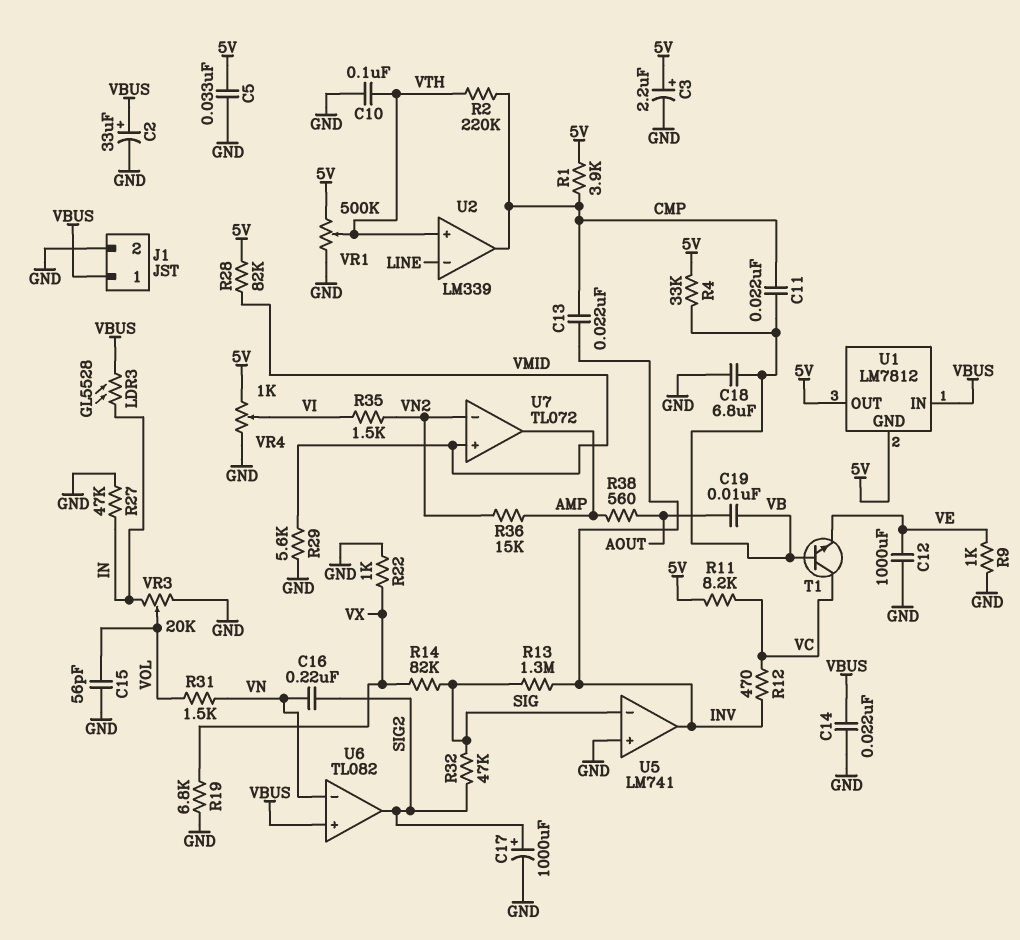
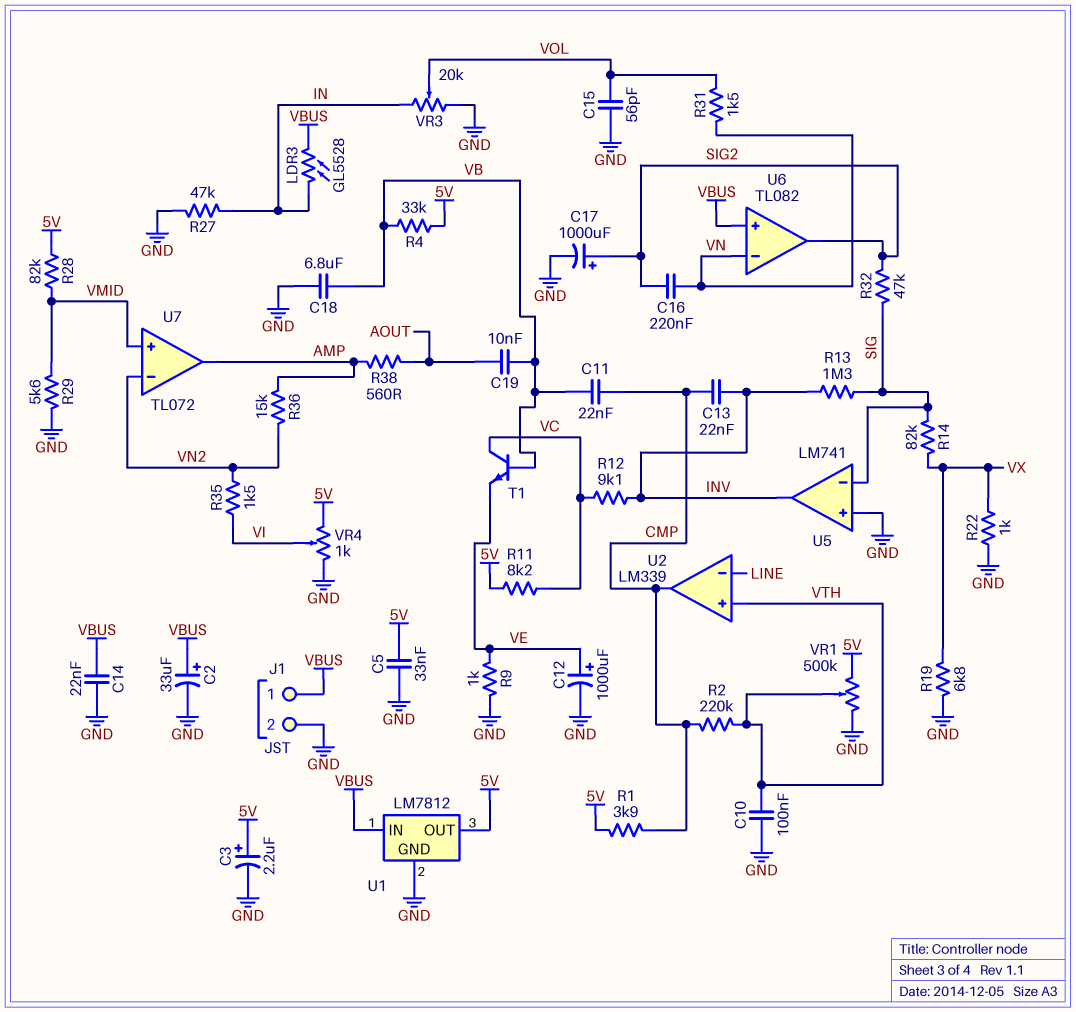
C12: 1000uF (GND, VE) -> 1000uF (plus VE, minus GND)
R12: 470 (INV, VC) -> 9.1k (INV, VC)
U1 pin GND: 5V -> GND

